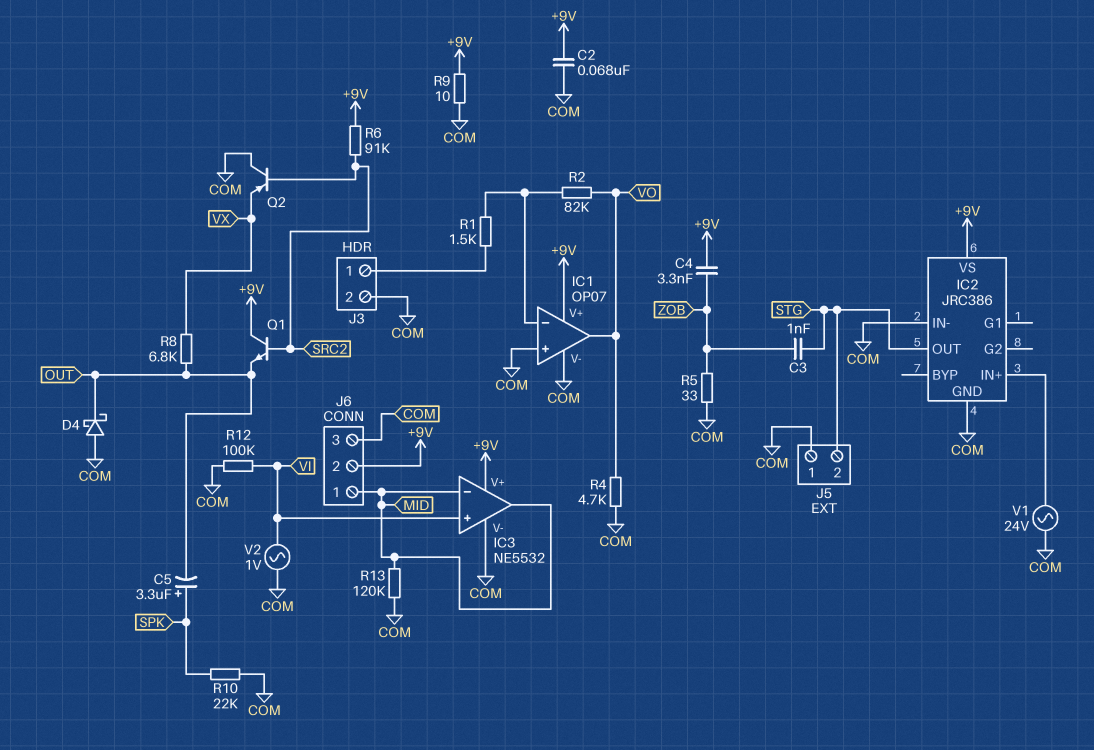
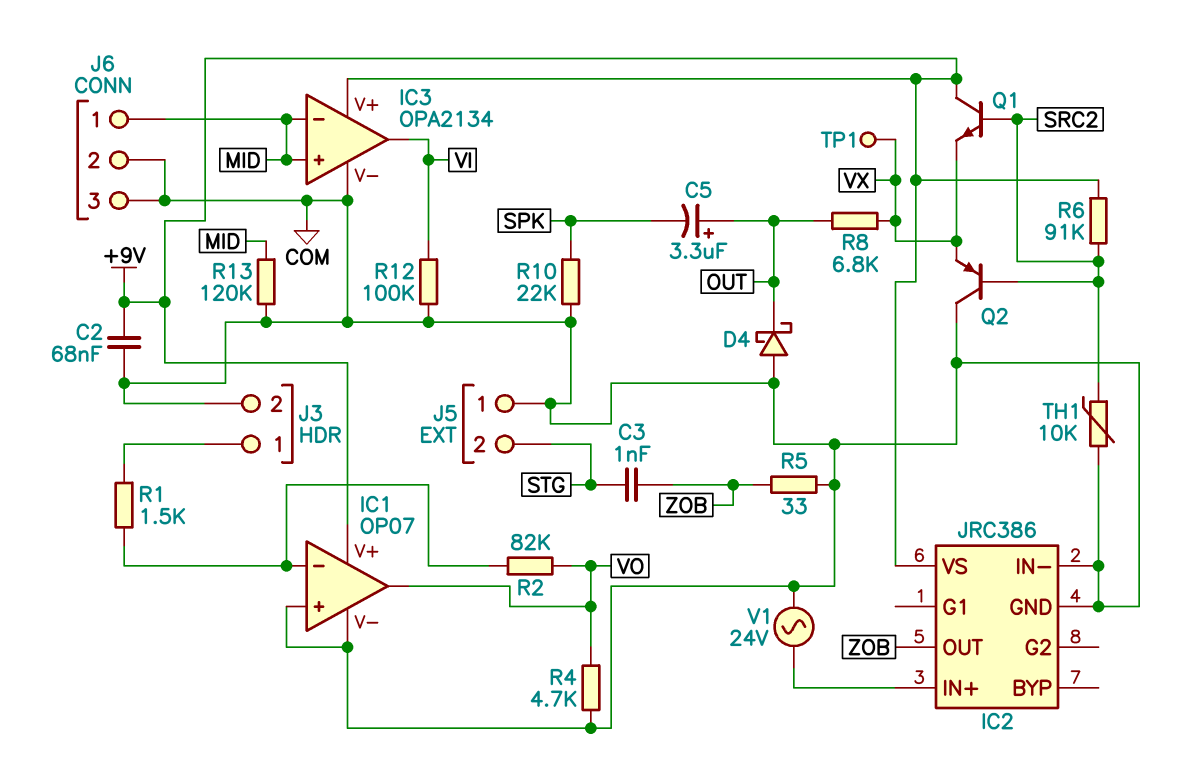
C4: 3.3nF (+9V, ZOB) -> none
C5: 3.3uF (plus SPK, minus OUT) -> 3.3uF (plus OUT, minus SPK)
IC2 pin OUT: STG -> ZOB
IC3: NE5532 -> OPA2134
IC3 pin in+: VI -> MID
IC3 pin out: MID -> VI
J6 pin 2: +9V -> COM
Q1: NPN (B SRC2, C +9V, E OUT) -> NPN (B SRC2, C +9V, E VX)
R9: 10 (+9V, COM) -> none
TH1: none -> 10k (COM, SRC2)
TP1: none -> test point (VX)
V2: AC 1V (COM, VI) -> none

